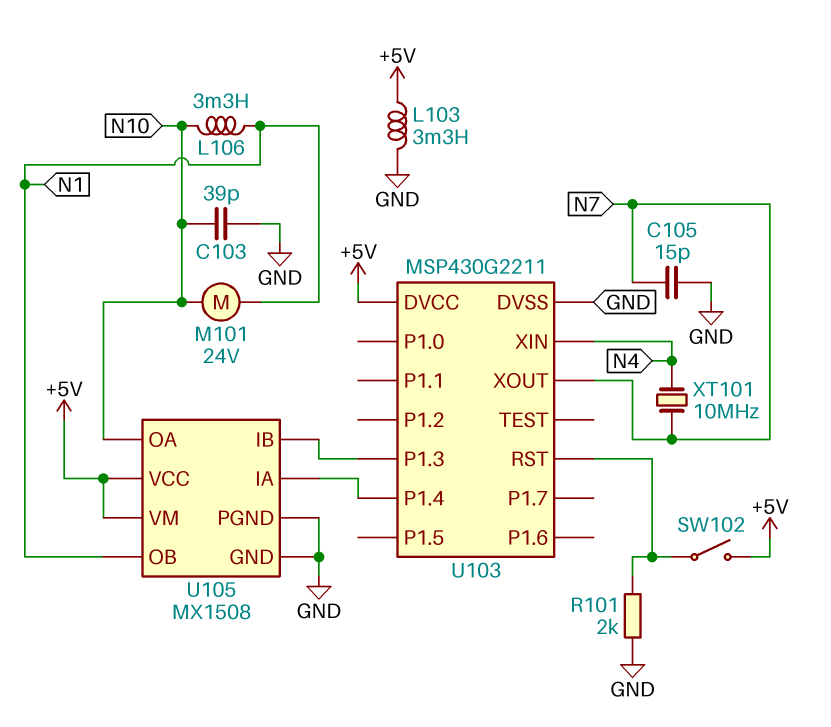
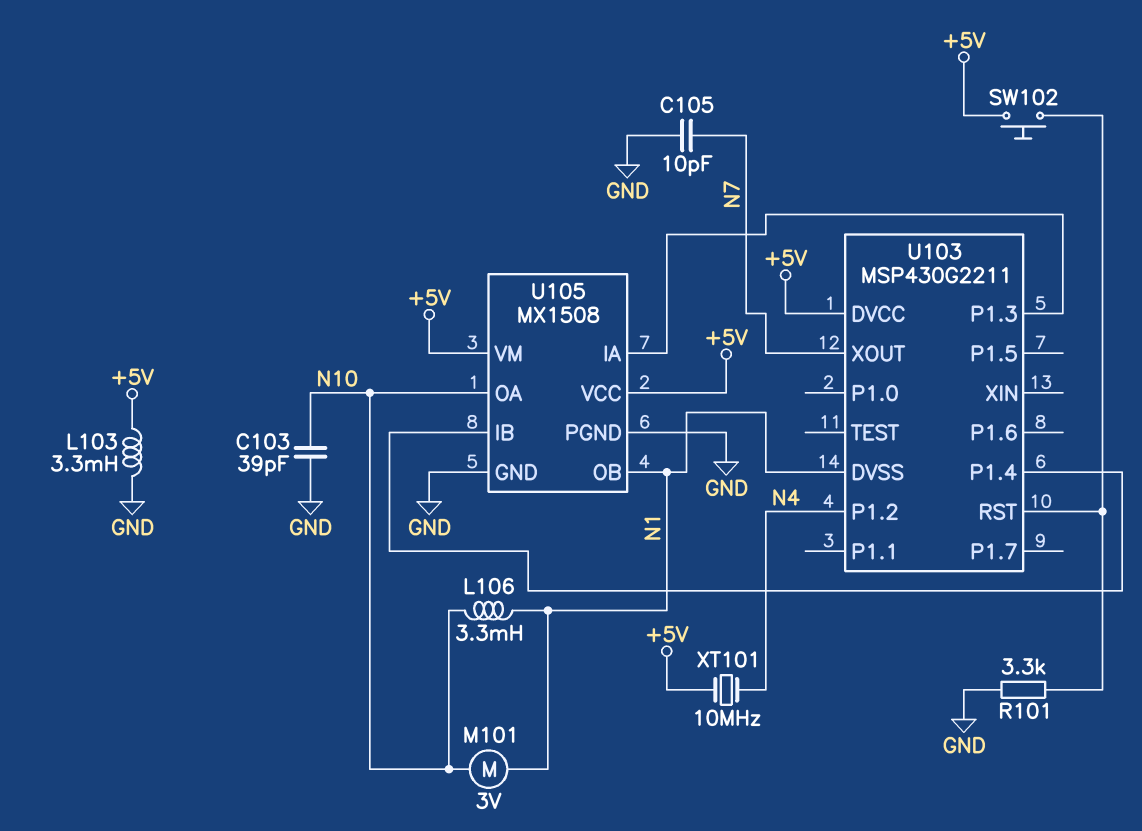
C105: 15pF (GND, N7) -> 10pF (GND, N7)
M101: motor 24V (N1, N10) -> motor 3V (N1, N10)
R101: 2k (GND, U103/RST) -> 3.3k (GND, U103/RST)
SW102: switch (+5V, U103/RST) -> button (+5V, U103/RST)
U103 pin DVSS: GND -> N1
U103 pin P1.2: none -> N4
U103 pin XIN: N4 -> none
U105 pin IA: U103/P1.4 -> U103/P1.3
U105 pin IB: U103/P1.3 -> U103/P1.4
XT101: 10MHz (N4, N7) -> 10MHz (+5V, N4)

